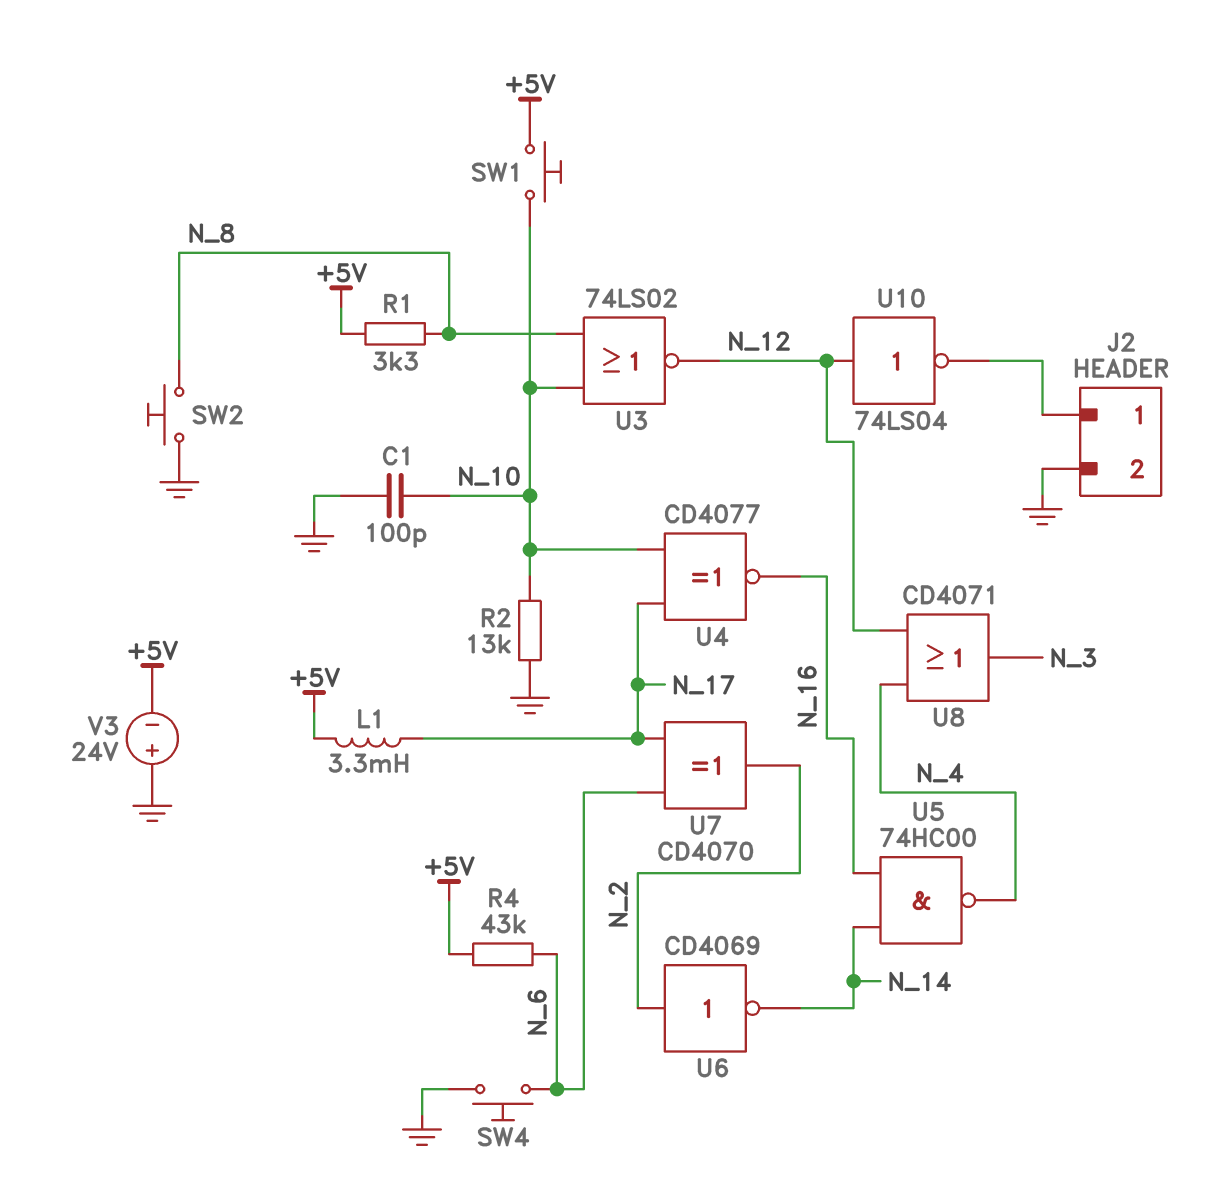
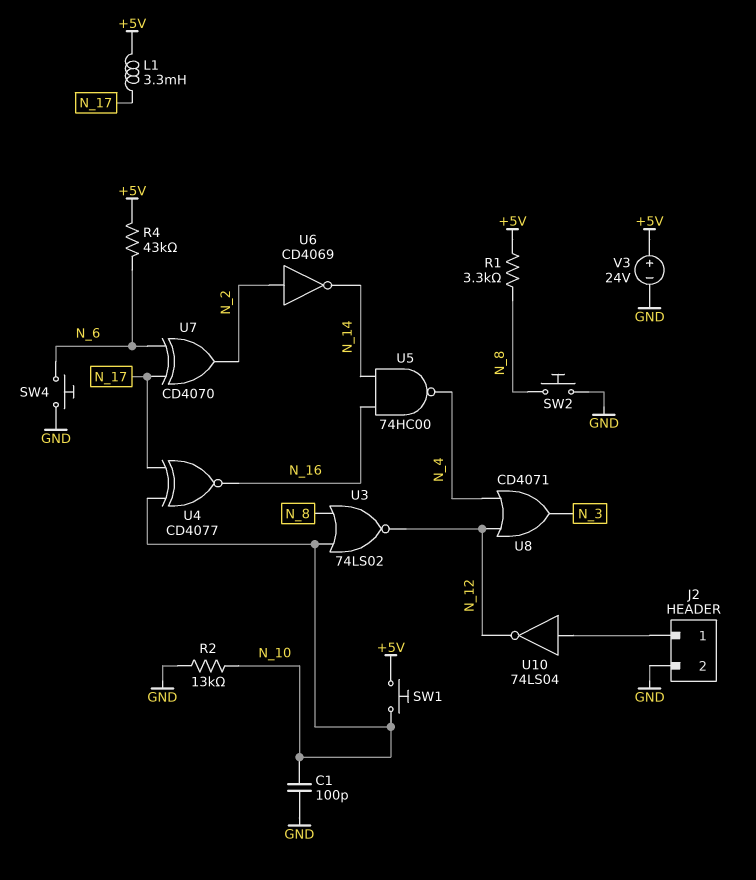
U10: NOT 74LS04 (in N_12, out J2/1) -> NOT 74LS04 (in J2/1, out N_12)
V3: 24V (plus GND, minus +5V) -> 24V (plus +5V, minus GND)

